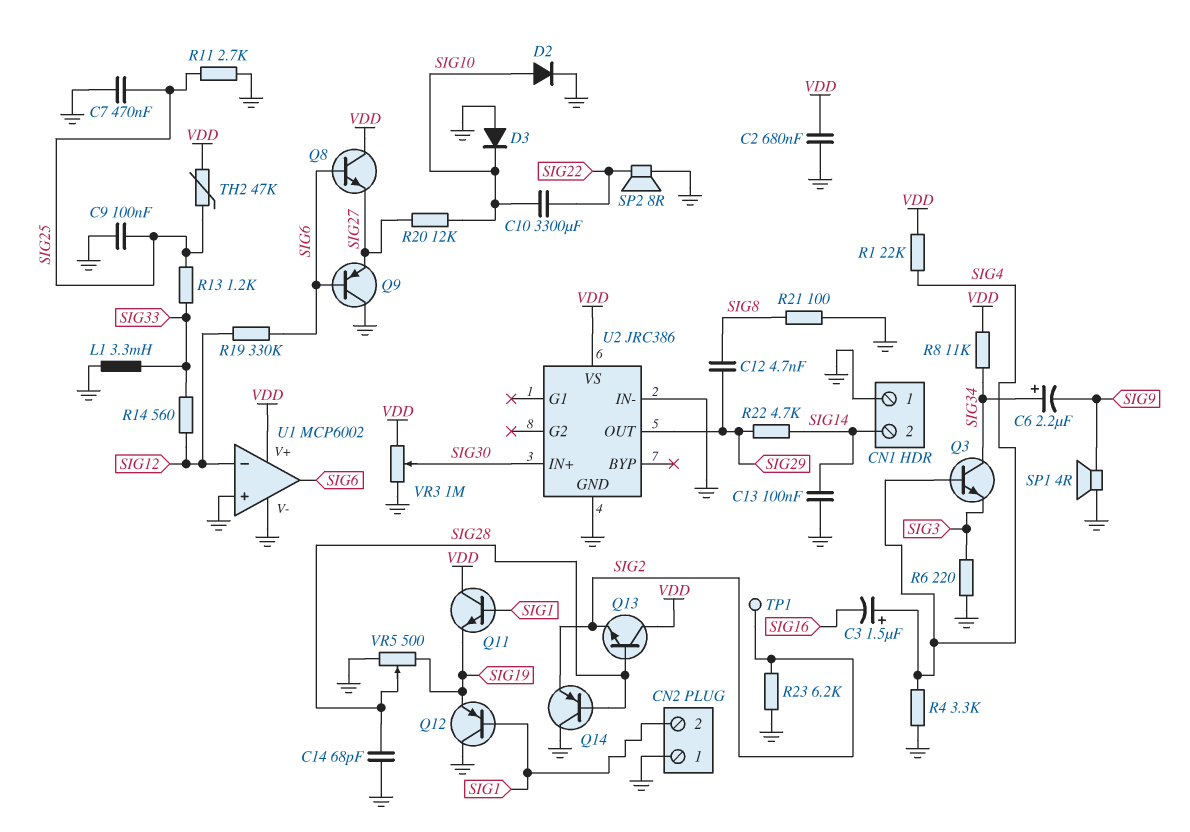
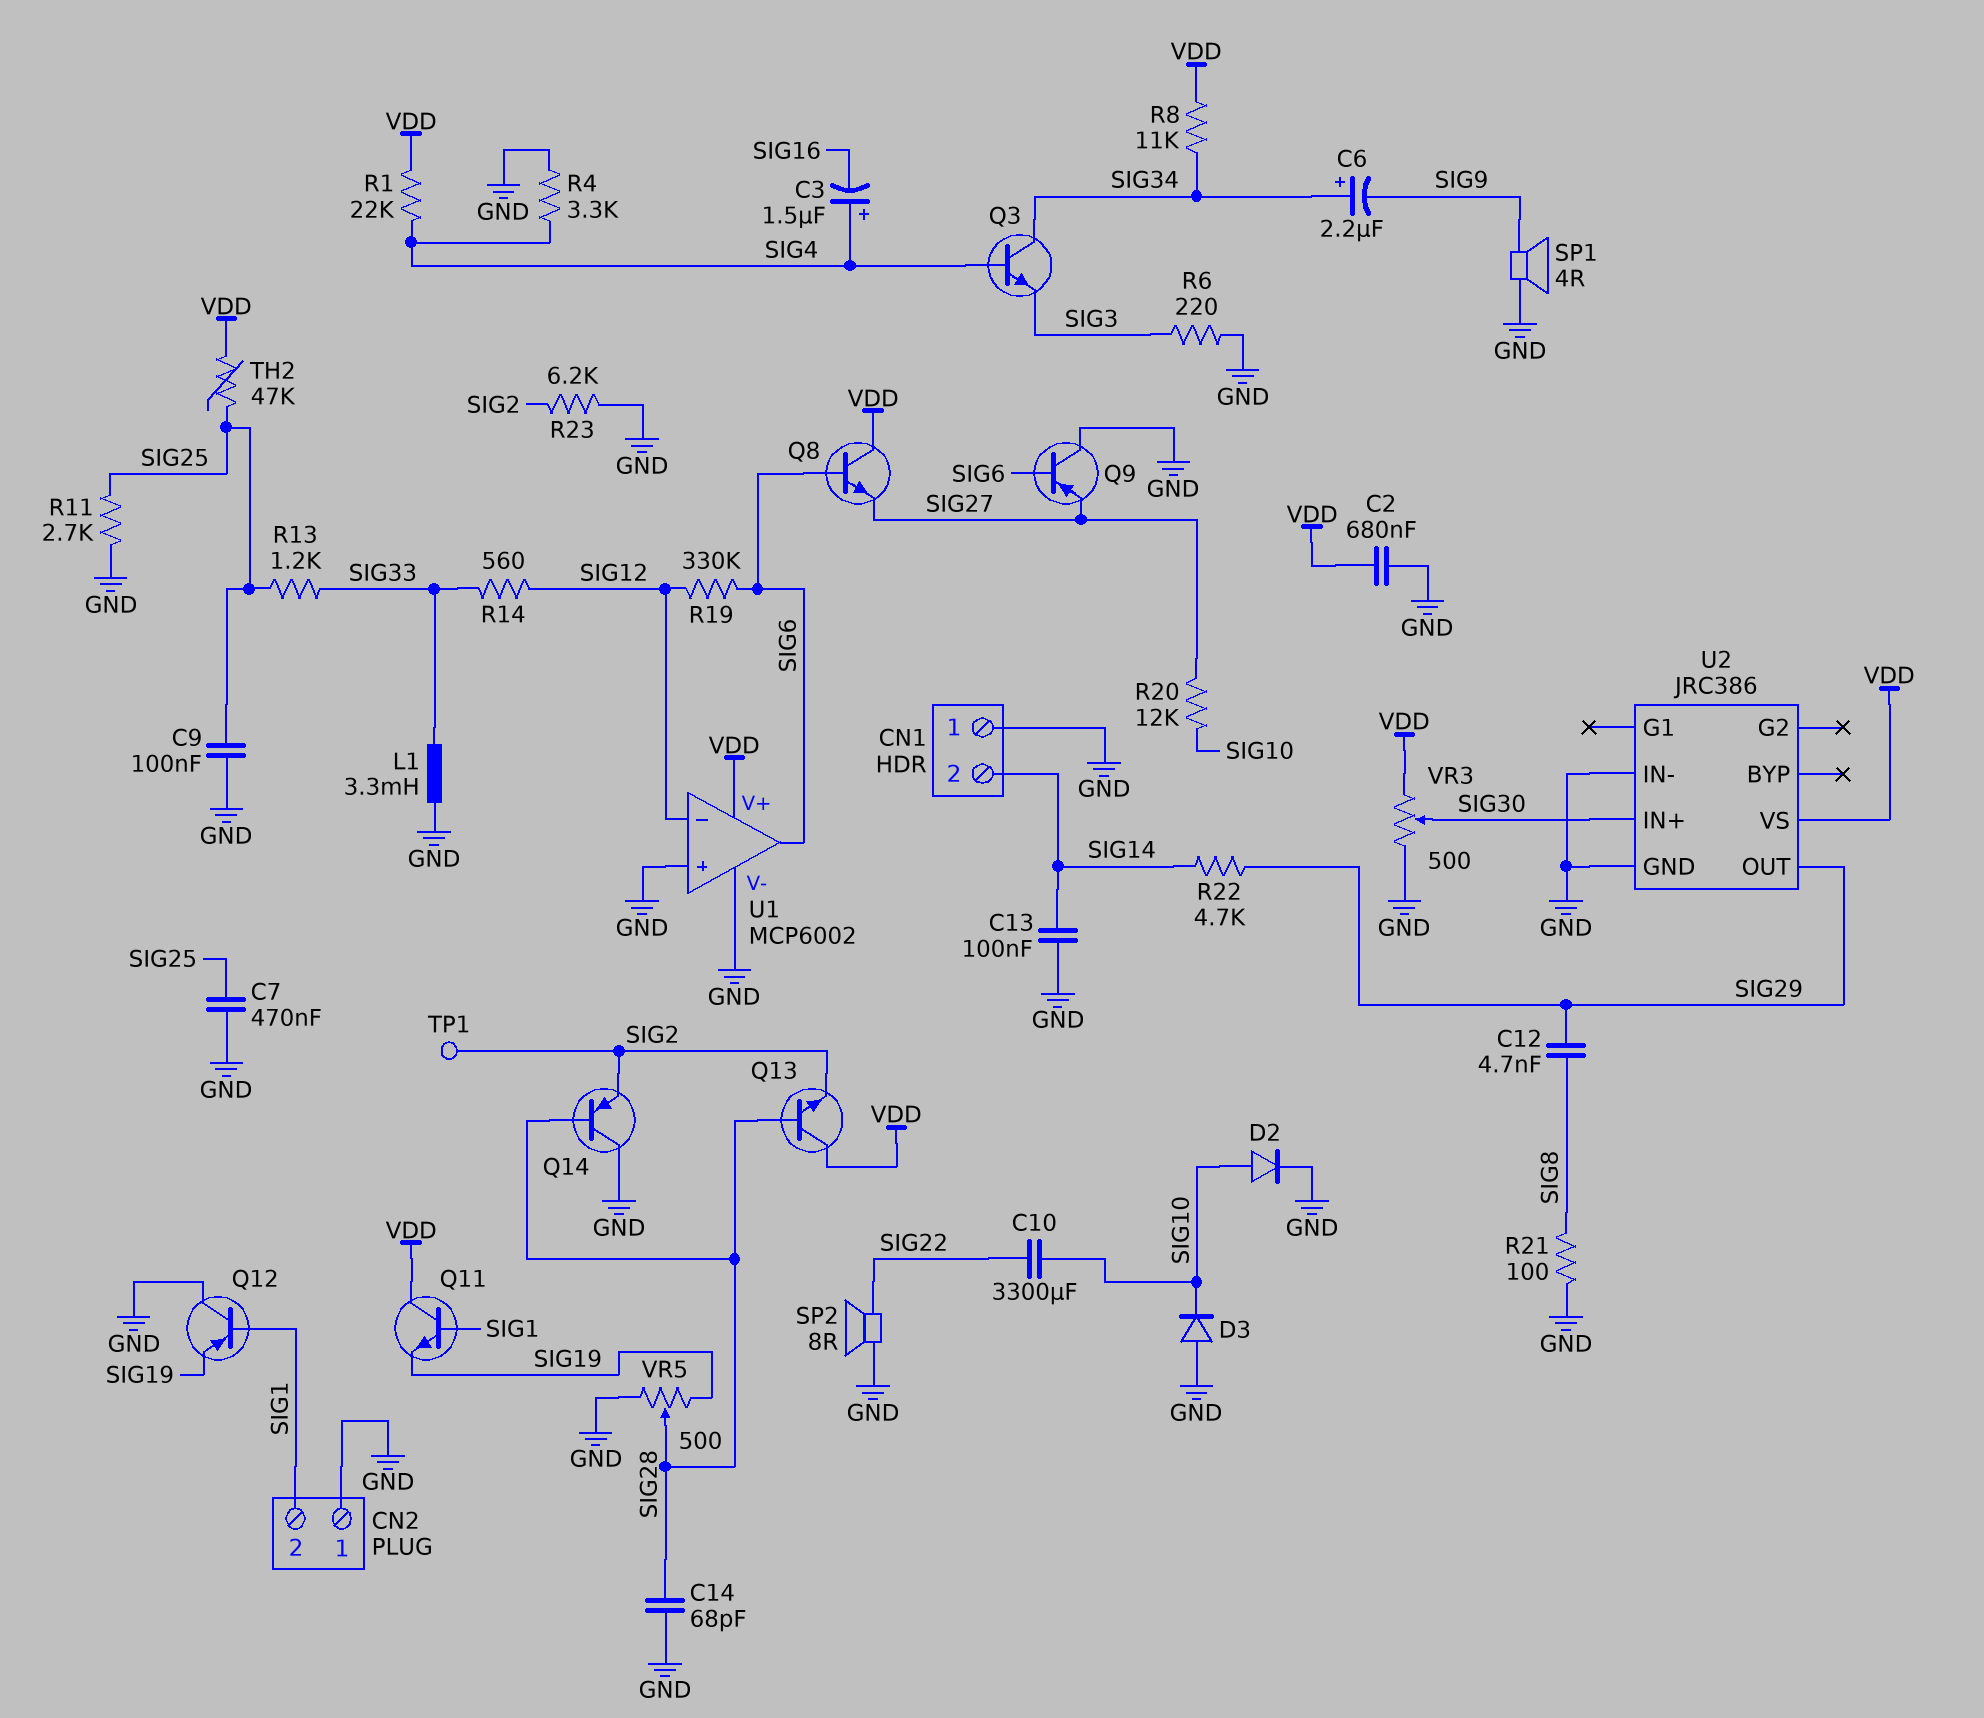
VR3: 1M (GND, VDD, wiper SIG30) -> 500 (GND, VDD, wiper SIG30)

